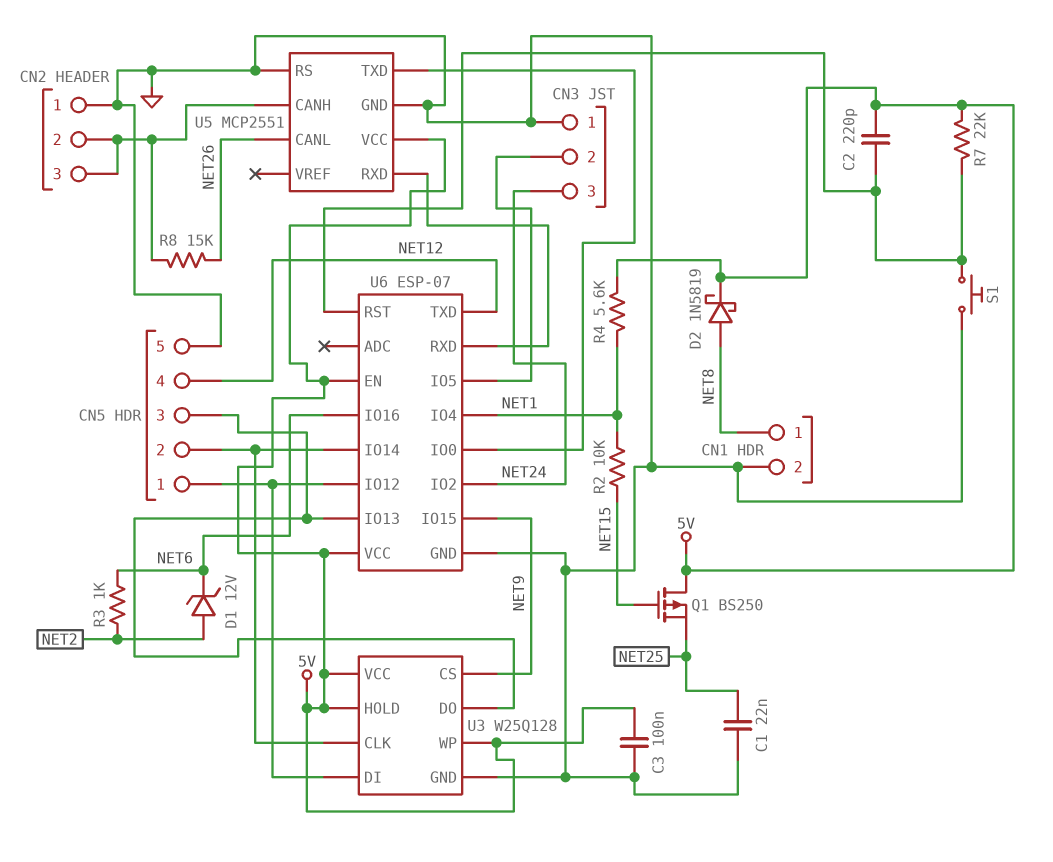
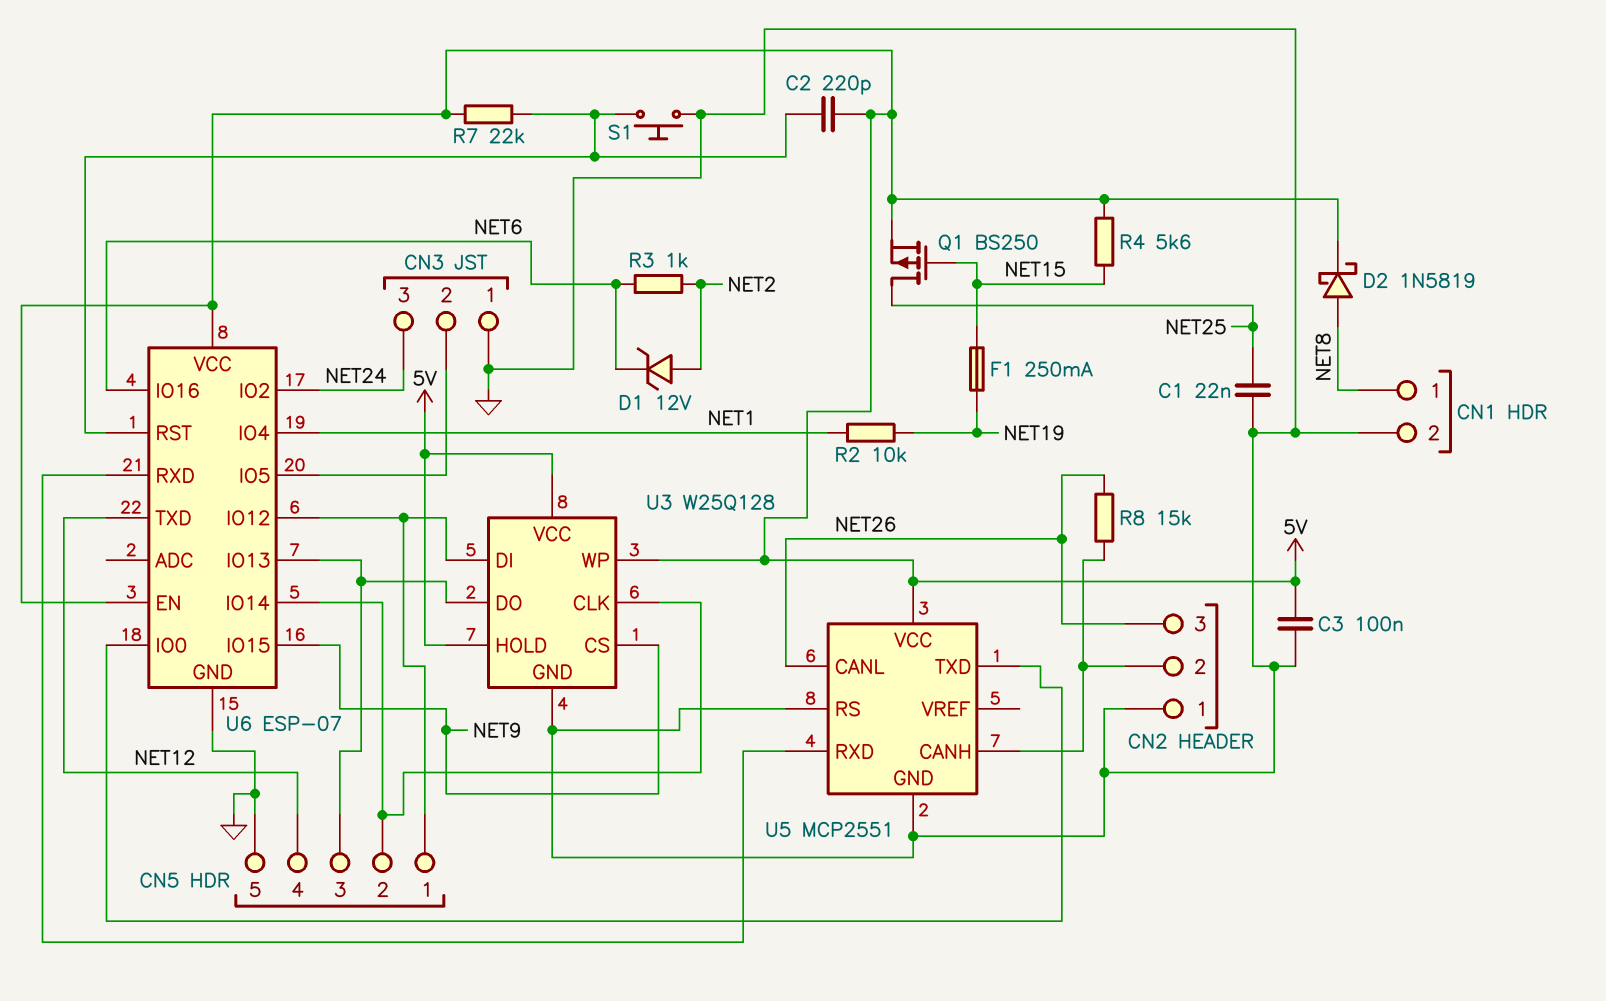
CN2 pin 3: CN2/2 -> NET26
F1: none -> 250mA (NET15, NET19)
Q1: PMOS BS250 (G NET15, D 5V, S NET25) -> PMOS BS250 (G NET15, D NET25, S 5V)
R2: 10k (NET1, NET15) -> 10k (NET1, NET19)
R4: 5.6k (5V, NET1) -> 5.6k (5V, NET15)

